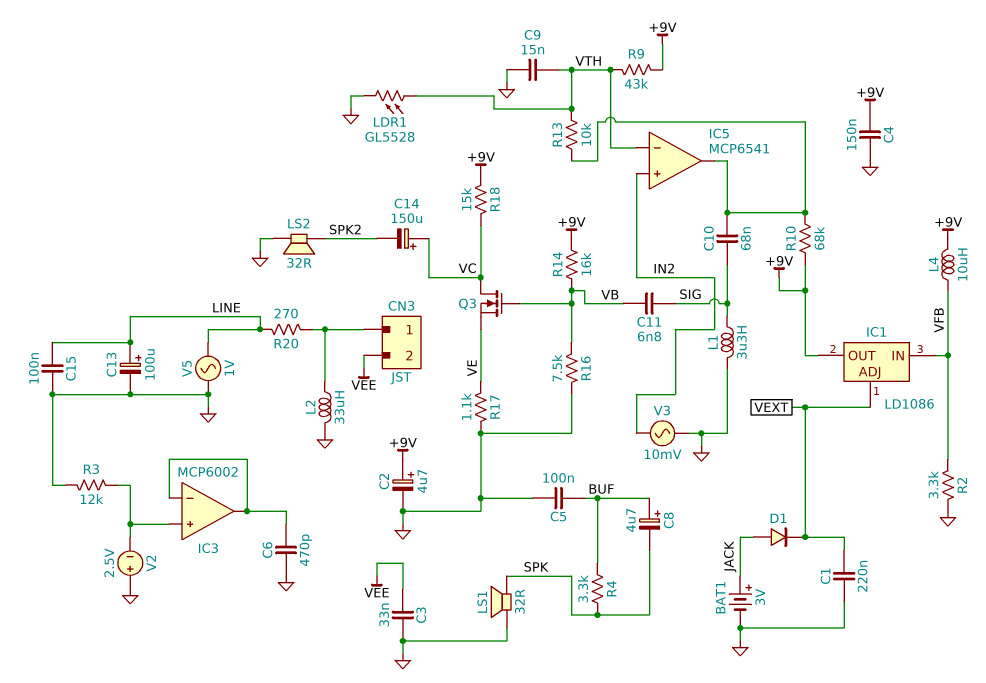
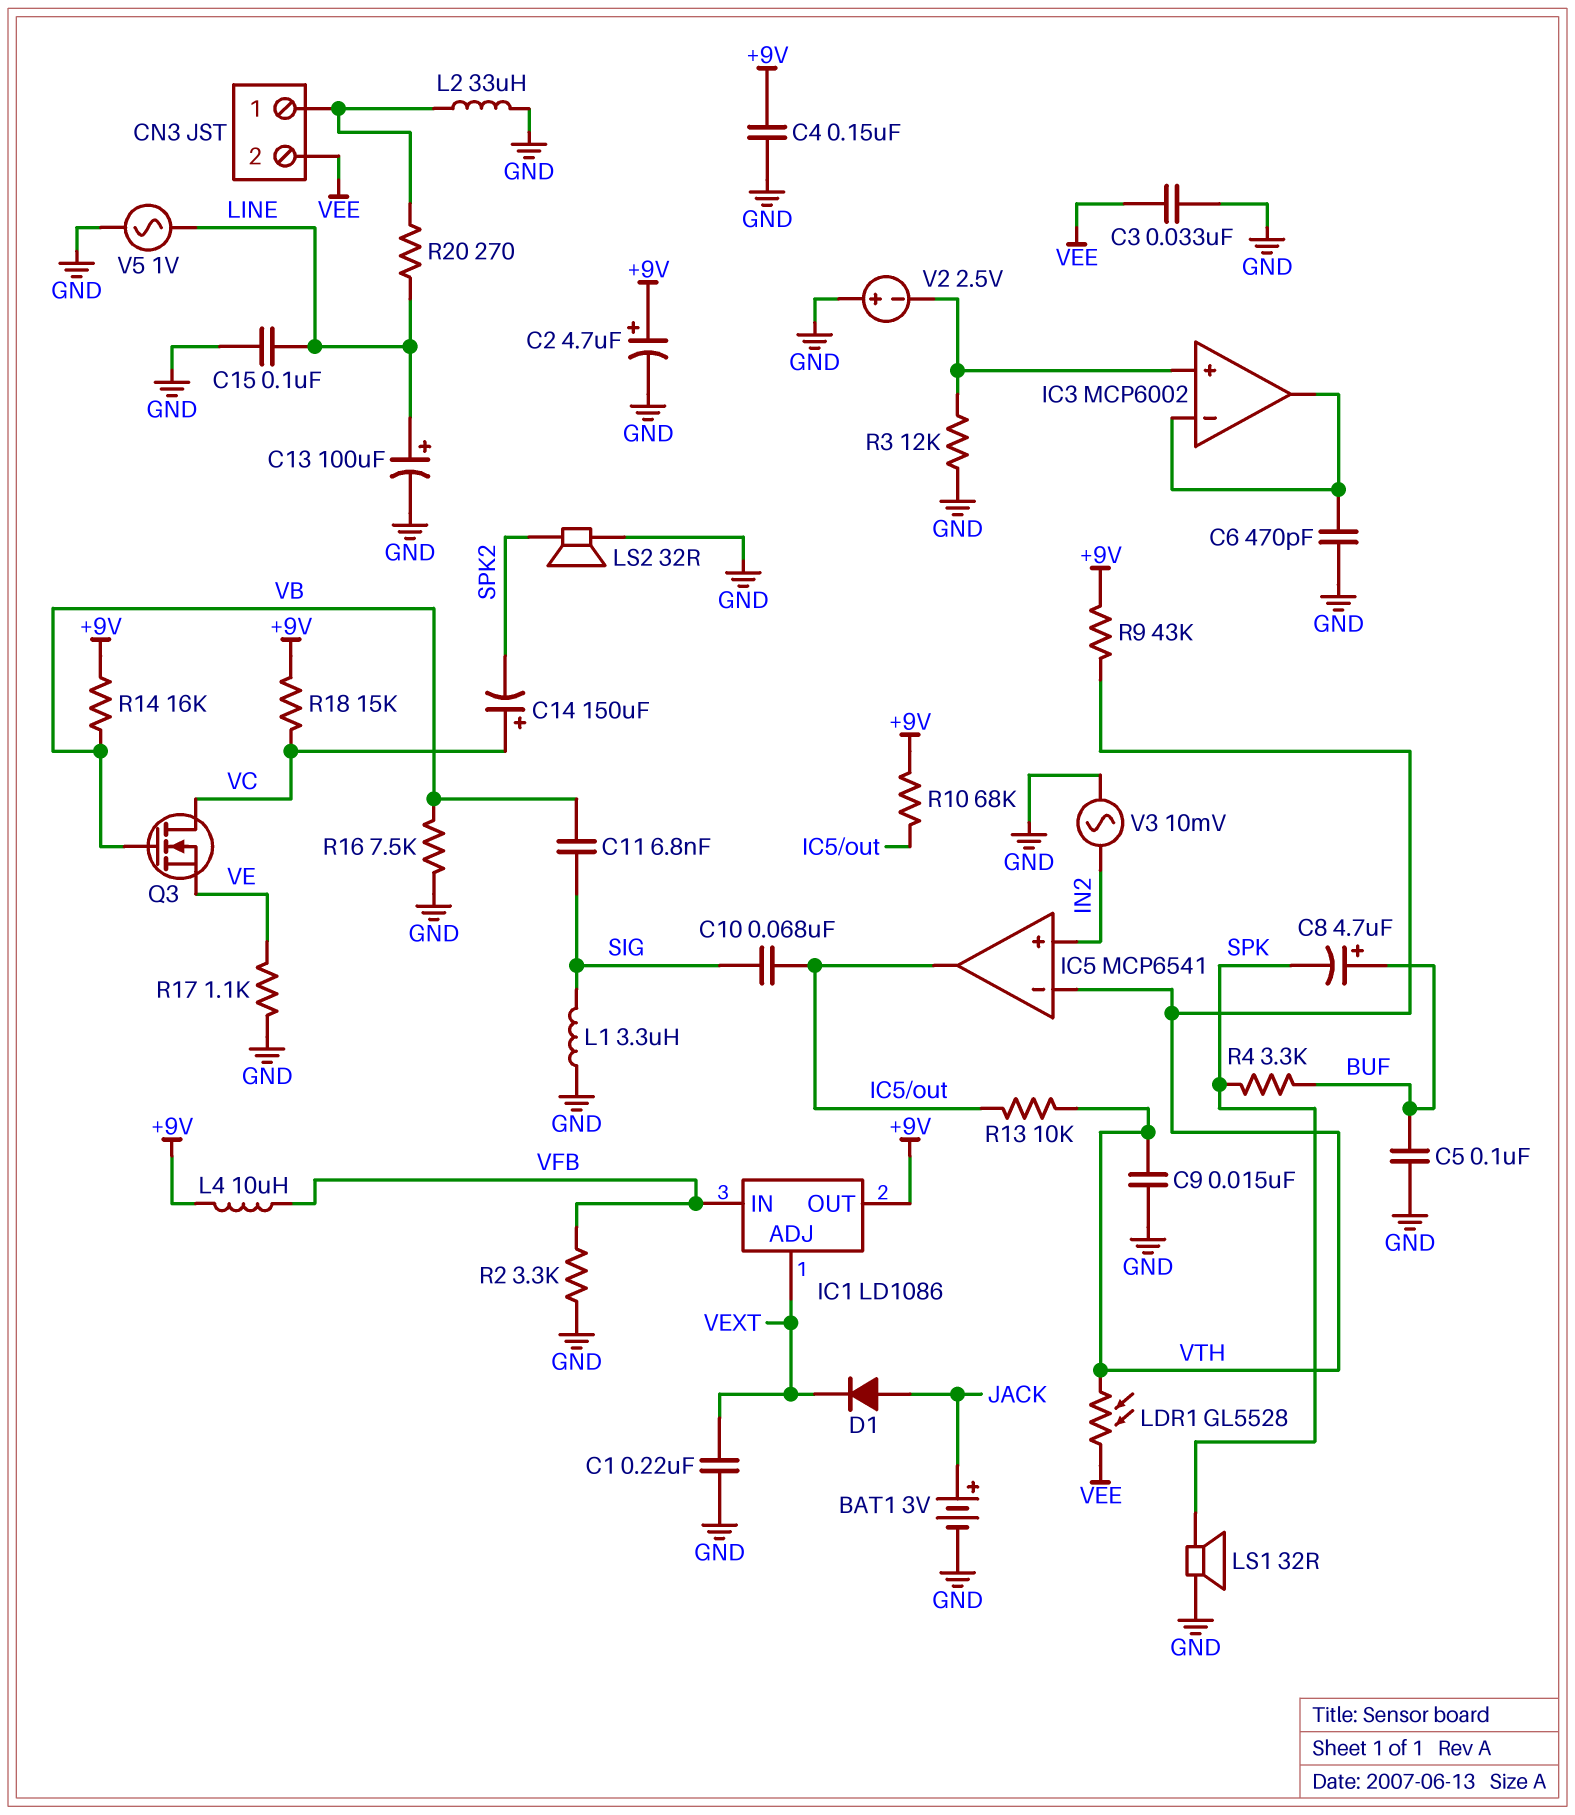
LDR1: GL5528 (GND, VTH) -> GL5528 (VEE, VTH)

